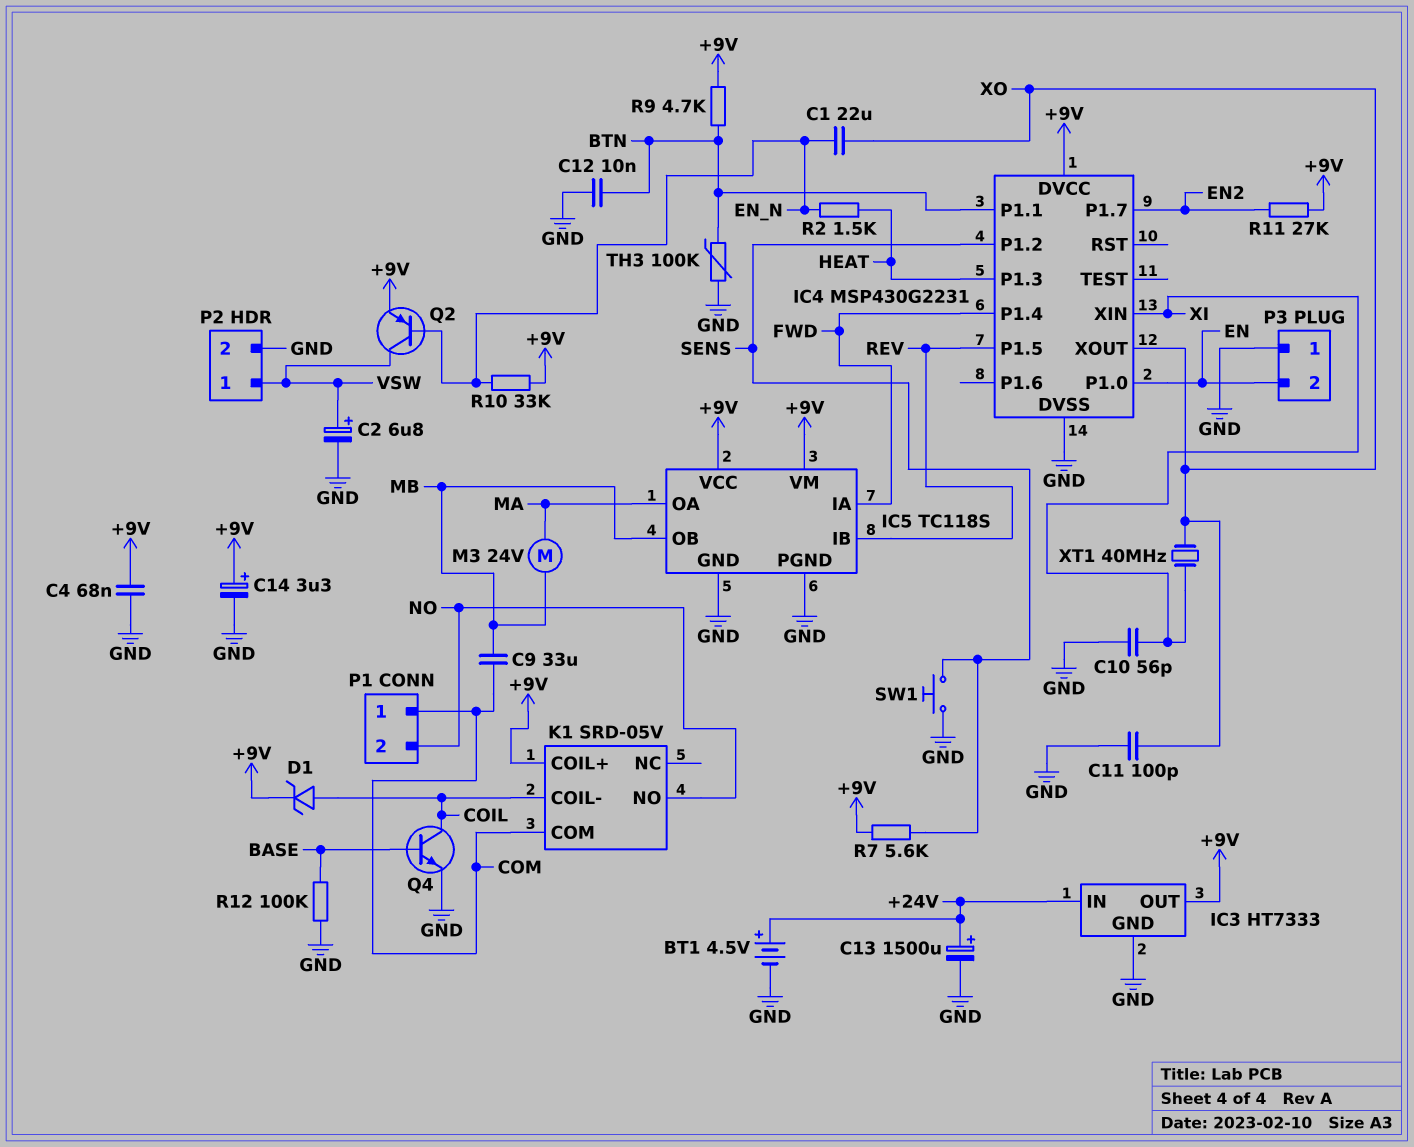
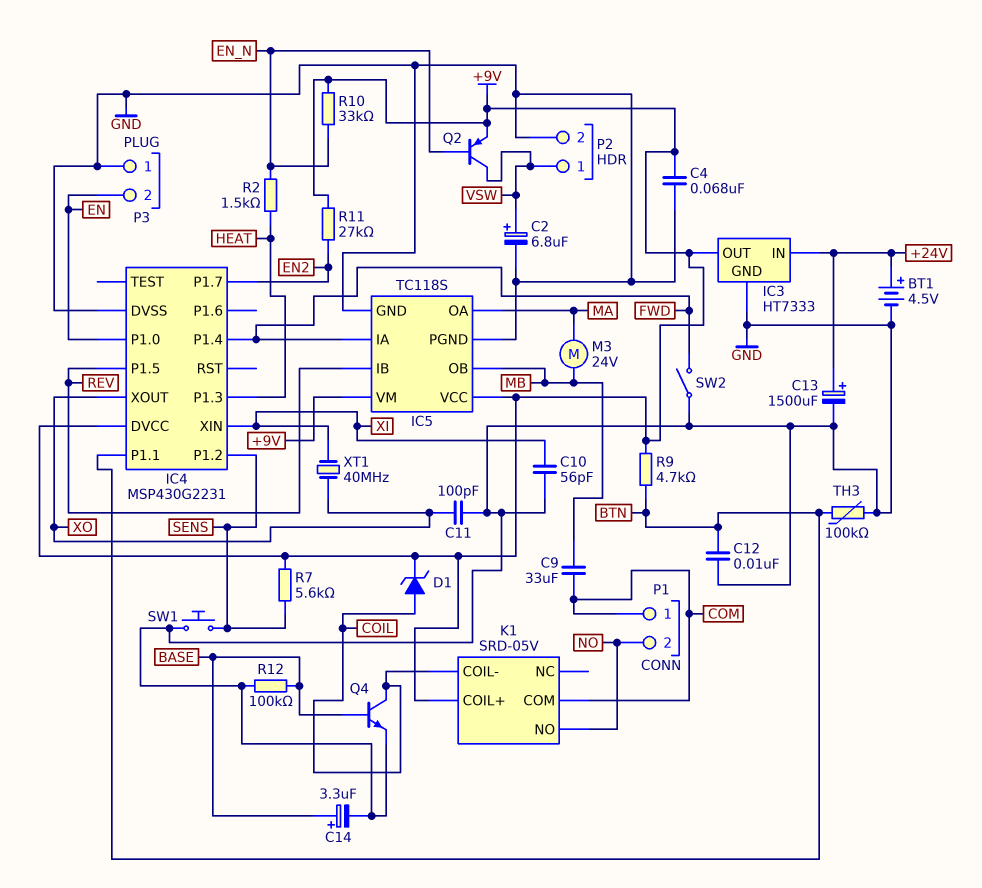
C1: 22uF (EN_N, XO) -> none
C14: 3.3uF (plus +9V, minus GND) -> 3.3uF (plus BASE, minus GND)
SW2: none -> switch (FWD, GND)

